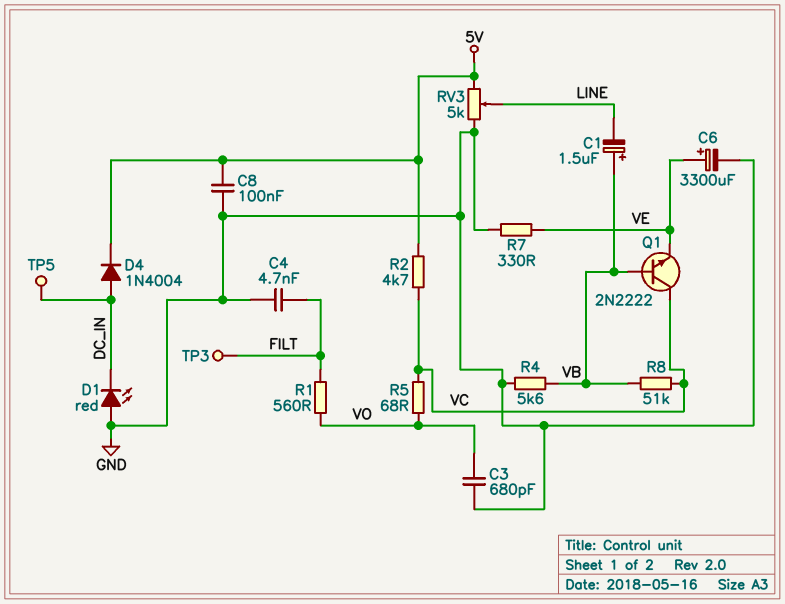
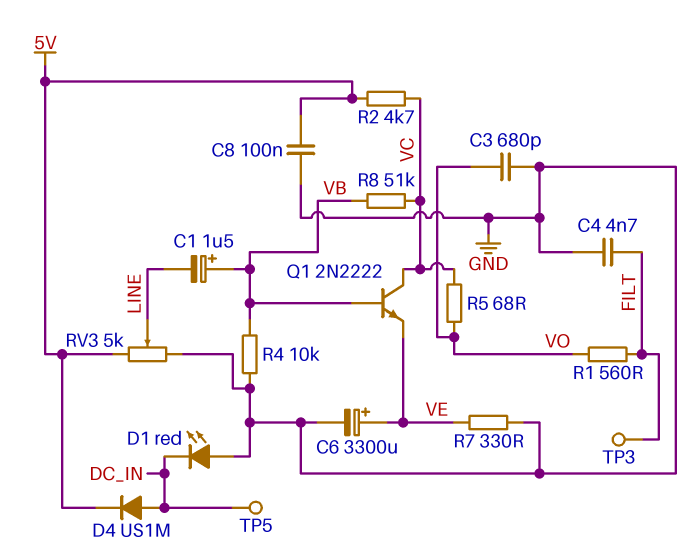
D4: diode 1N4004 (A DC_IN, K 5V) -> diode US1M (A DC_IN, K 5V)
R4: 5.6k (GND, VB) -> 10k (GND, VB)

